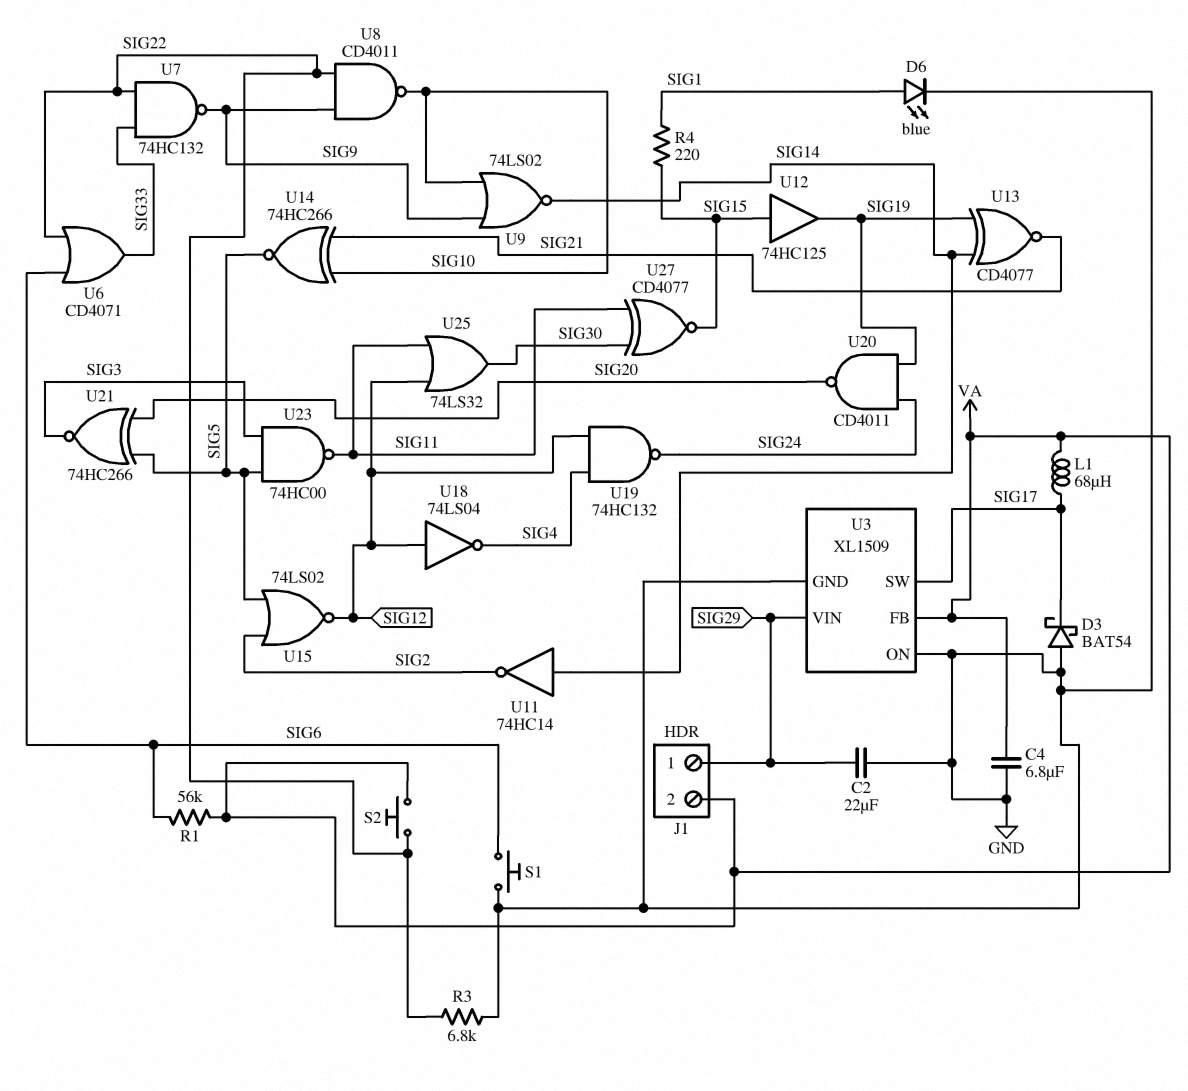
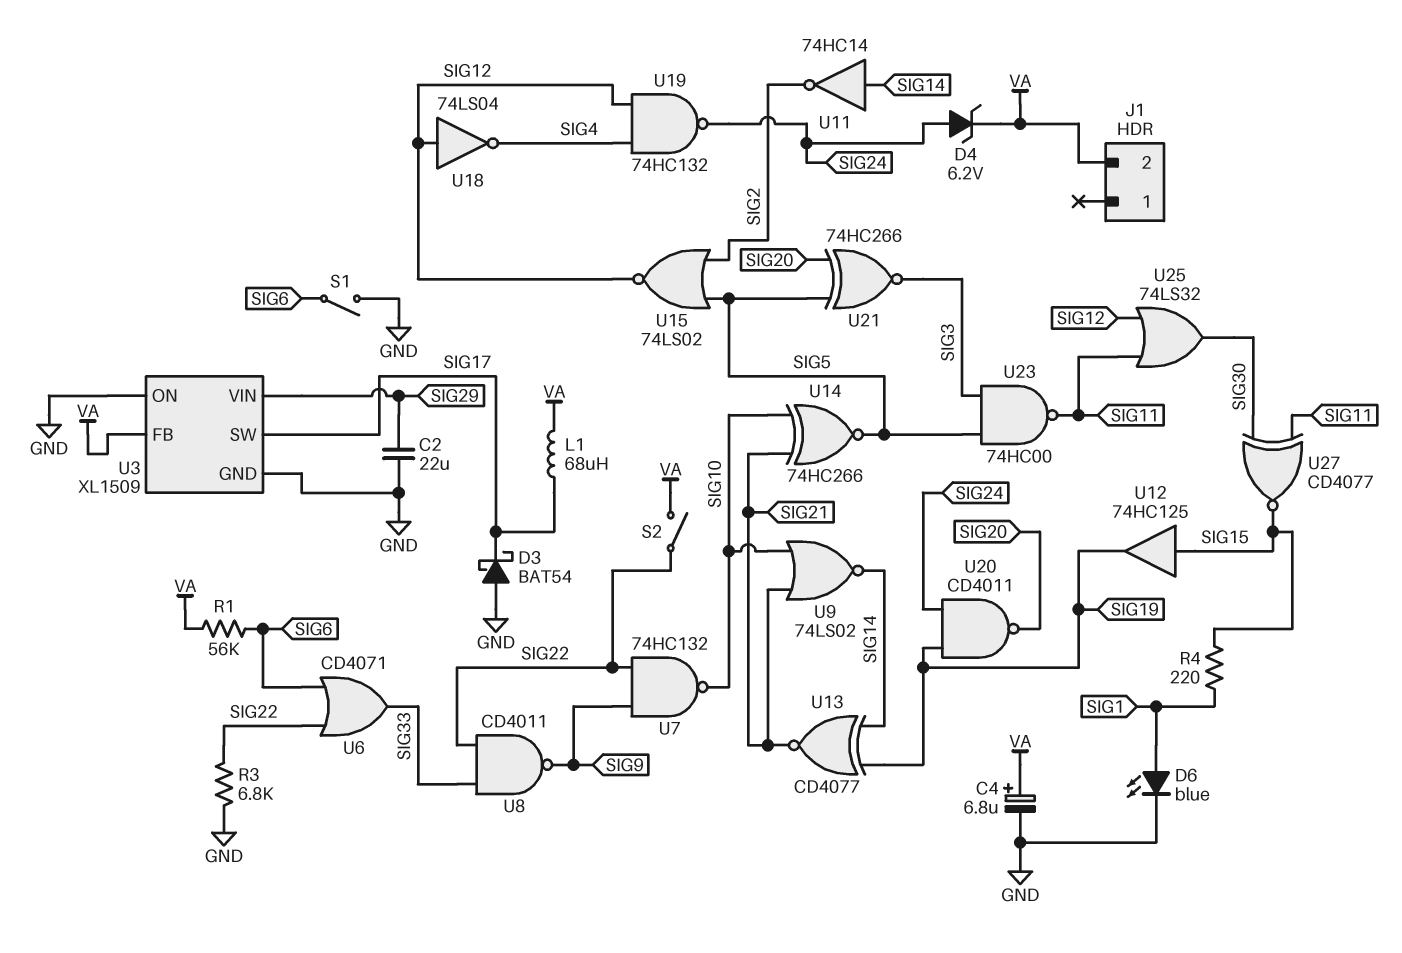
C4: 6.8uF (GND, VA) -> 6.8uF (plus VA, minus GND)
D4: none -> zener 6.2V (A SIG24, K VA)
J1 pin 1: SIG29 -> none
S1: button (GND, SIG6) -> switch (GND, SIG6)
S2: button (SIG22, VA) -> switch (SIG22, VA)
U7: NAND 74HC132 (in SIG22, in SIG33, out SIG9) -> NAND 74HC132 (in SIG9, in SIG22, out SIG10)
U8: NAND CD4011 (in SIG9, in SIG22, out SIG10) -> NAND CD4011 (in SIG22, in SIG33, out SIG9)
U9: NOR 74LS02 (in SIG9, in SIG10, out SIG14) -> NOR 74LS02 (in SIG10, in SIG21, out SIG14)

